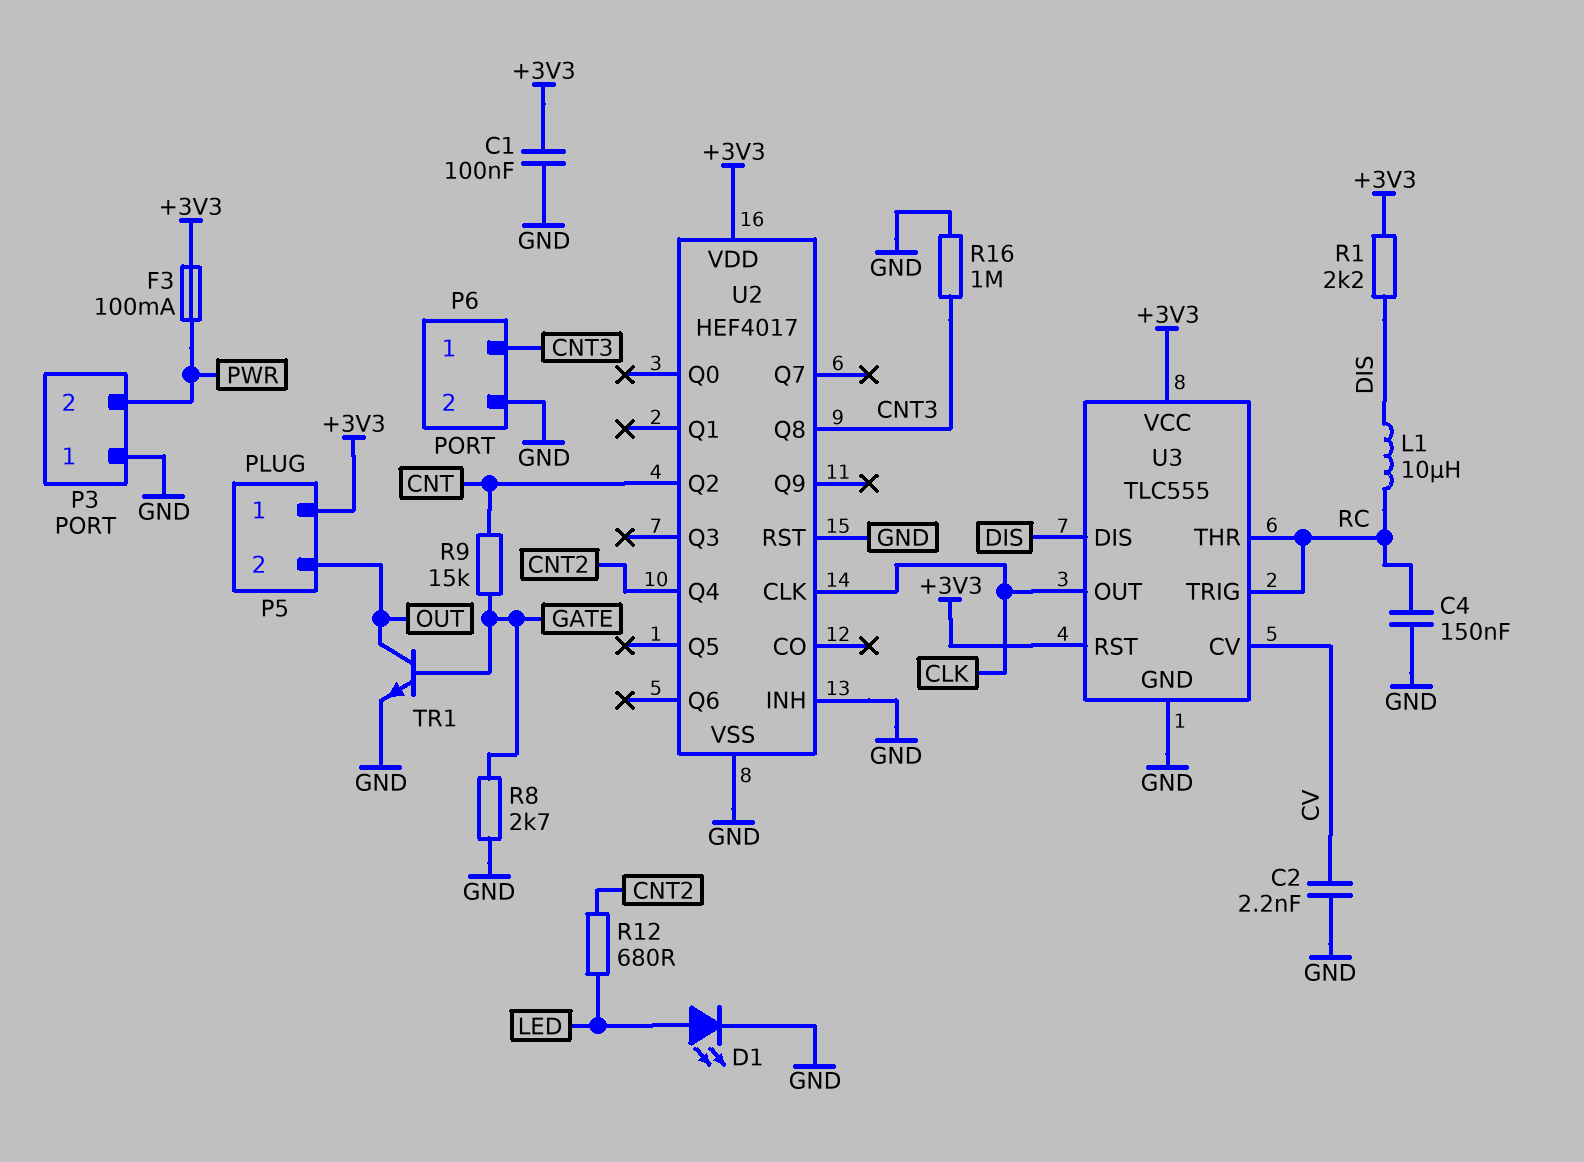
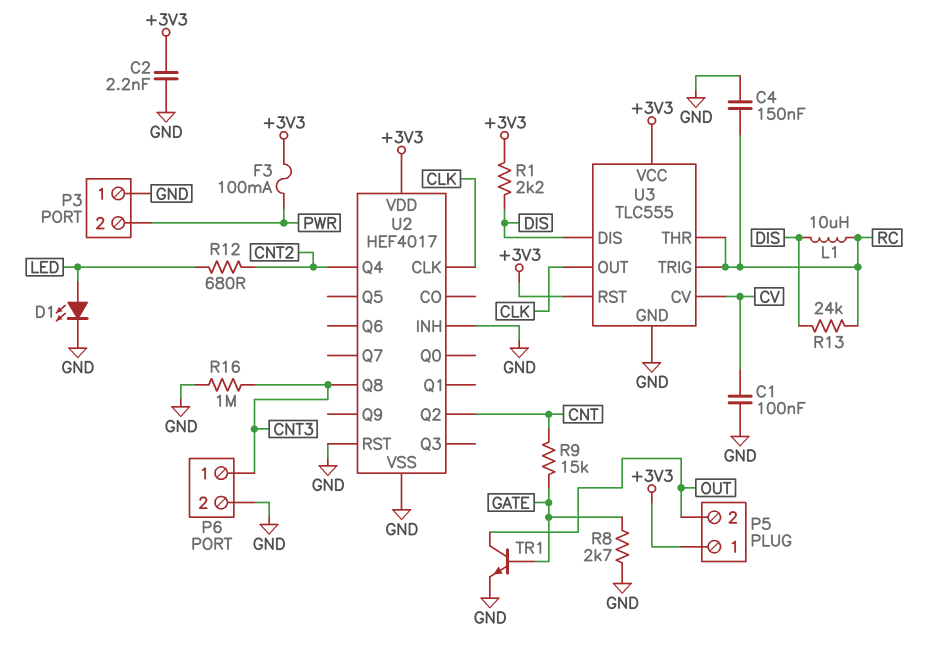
C1: 100nF (+3V3, GND) -> 100nF (CV, GND)
C2: 2.2nF (CV, GND) -> 2.2nF (+3V3, GND)
R13: none -> 24k (DIS, RC)

